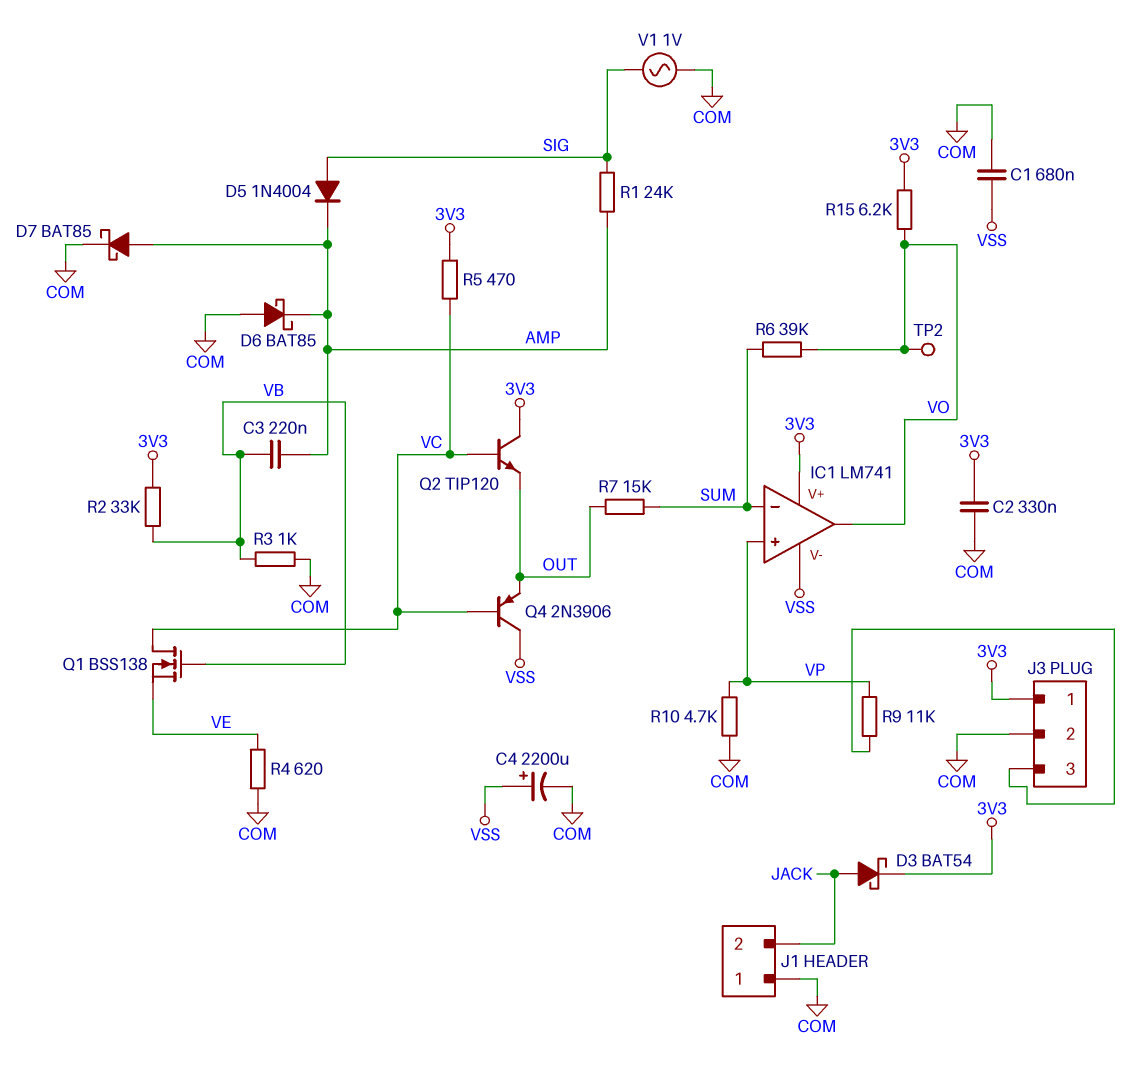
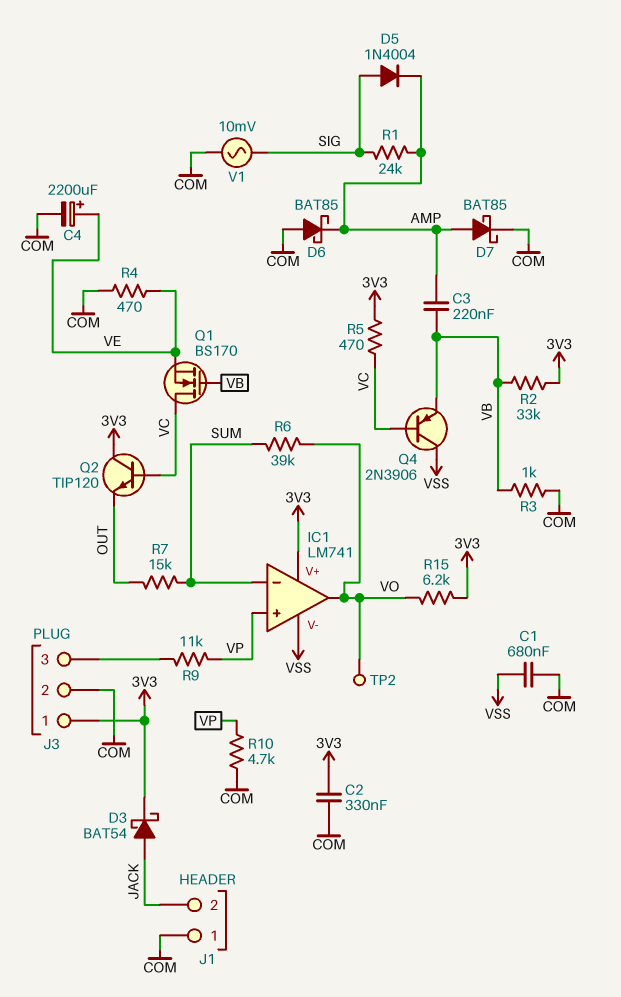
C4: 2200uF (plus VSS, minus COM) -> 2200uF (plus VE, minus COM)
Q1: NMOS BSS138 (G VB, D VC, S VE) -> NMOS BS170 (G VB, D VC, S VE)
Q4: PNP 2N3906 (B VC, C VSS, E OUT) -> PNP 2N3906 (B VC, C VSS, E VB)
R4: 620 (COM, VE) -> 470 (COM, VE)
V1: AC 1V (COM, SIG) -> AC 10mV (COM, SIG)

